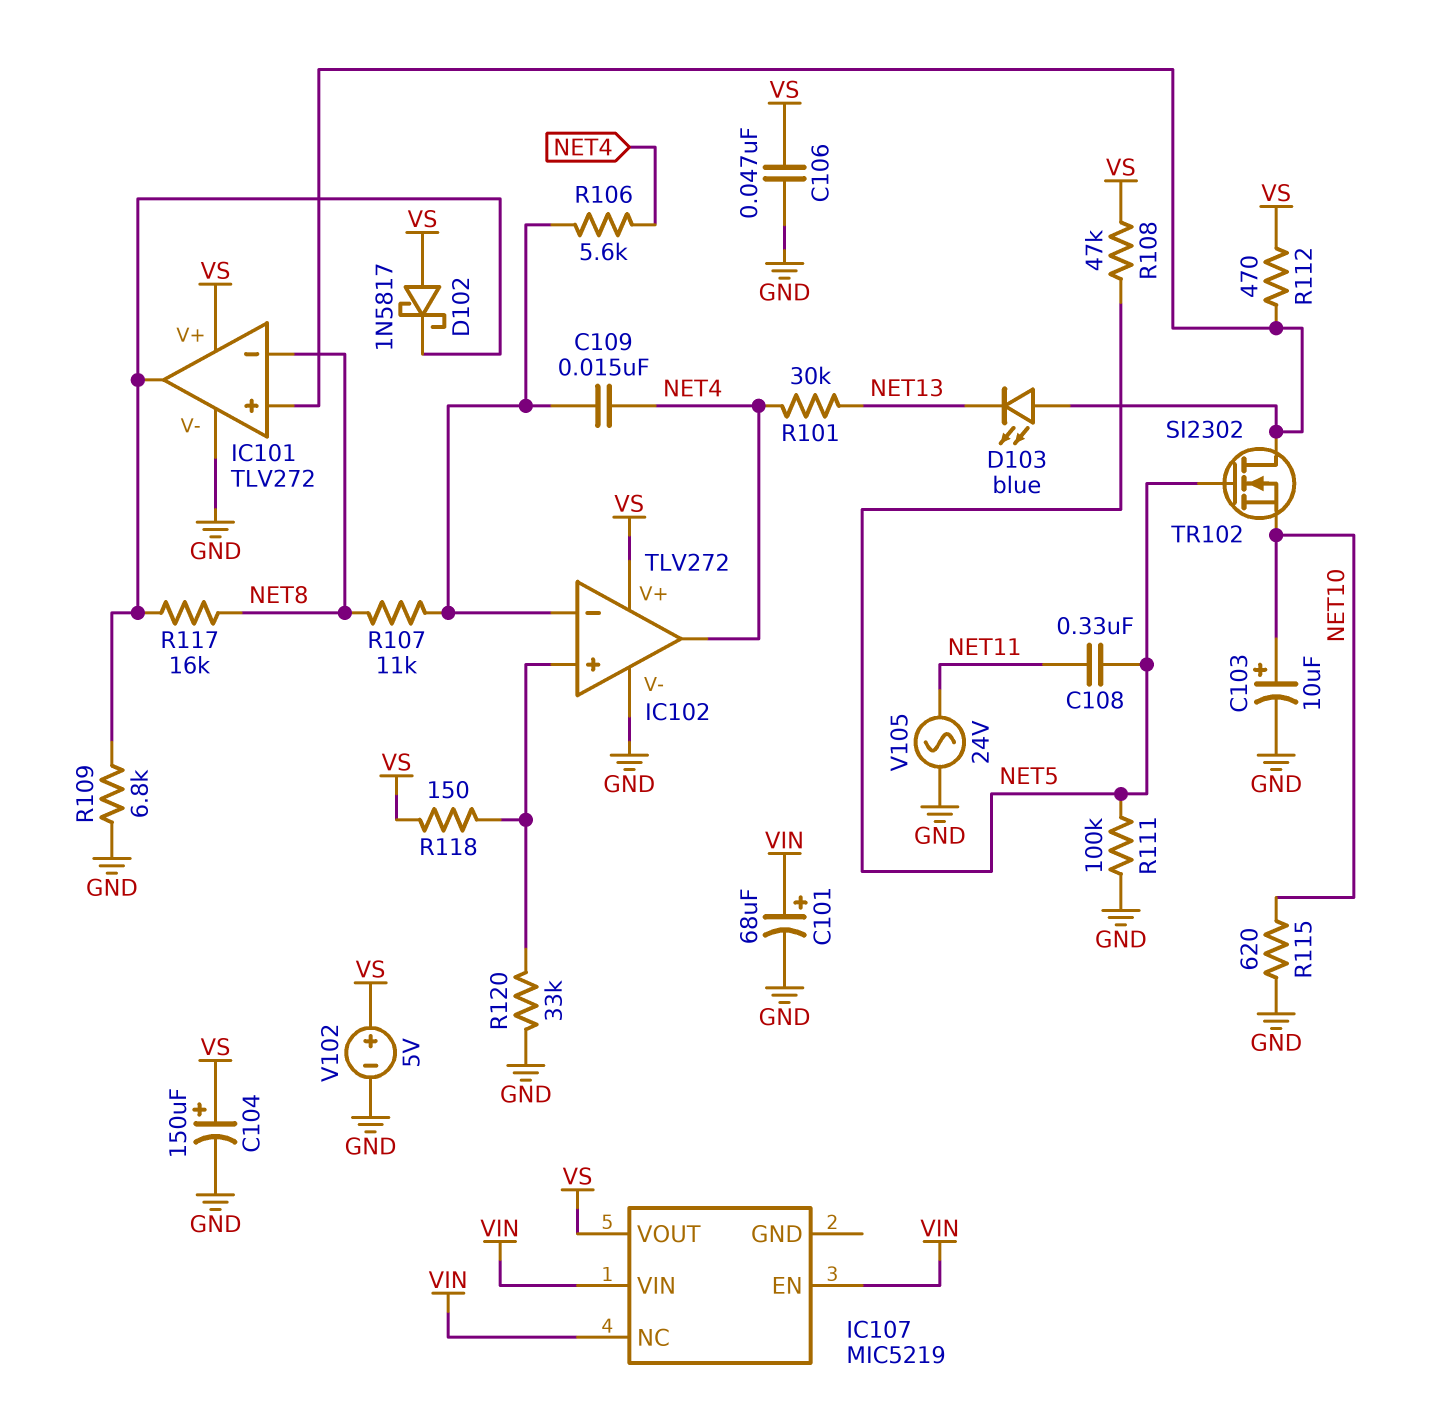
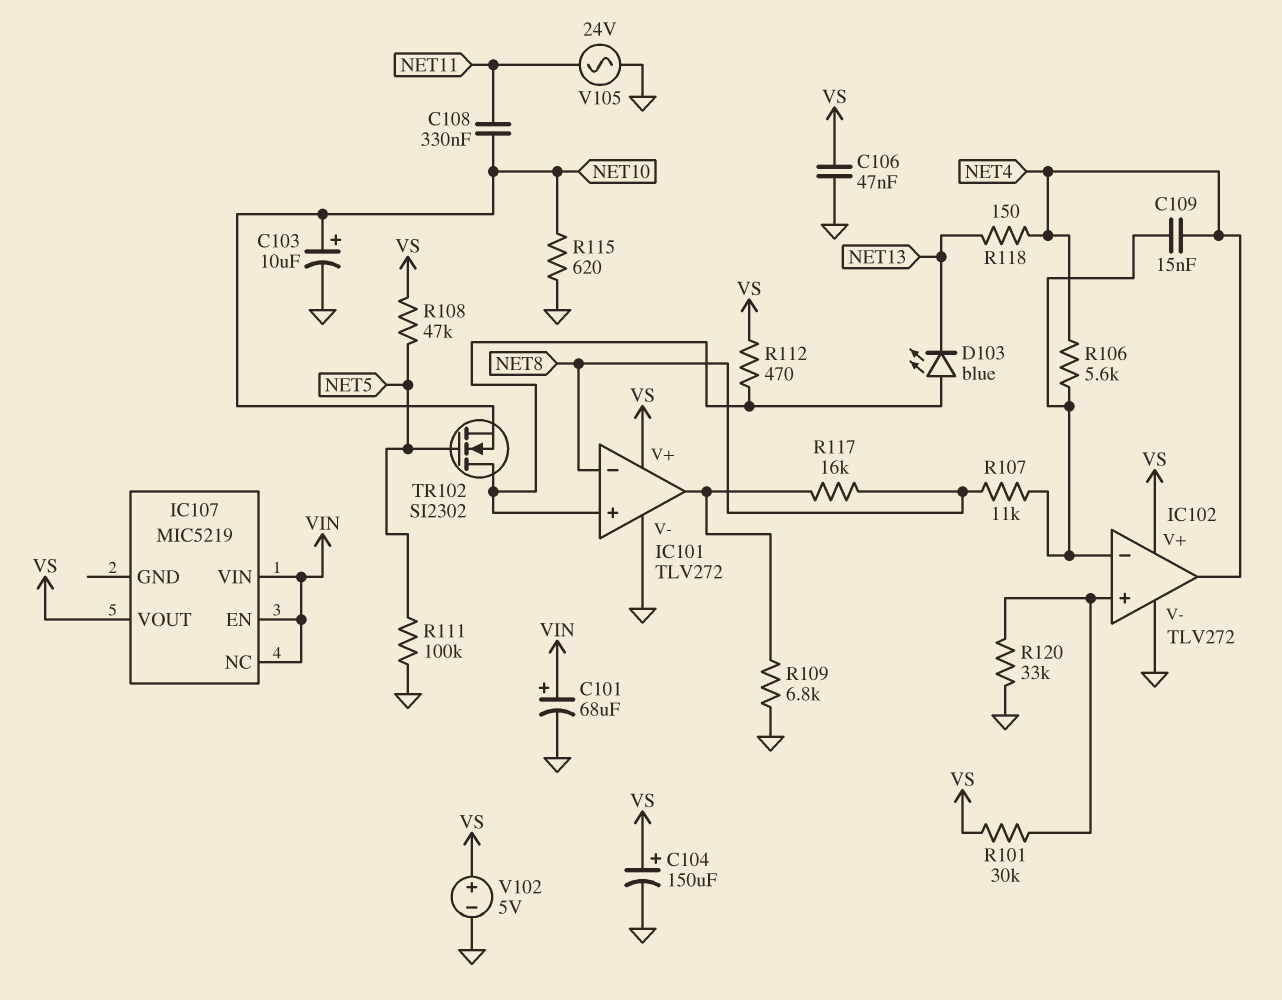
C108: 330nF (NET5, NET11) -> 330nF (NET10, NET11)
D102: schottky 1N5817 (A VS, K IC101/out) -> none
R101: 30k (NET4, NET13) -> 30k (IC102/in+, VS)
R118: 150 (IC102/in+, VS) -> 150 (NET4, NET13)

